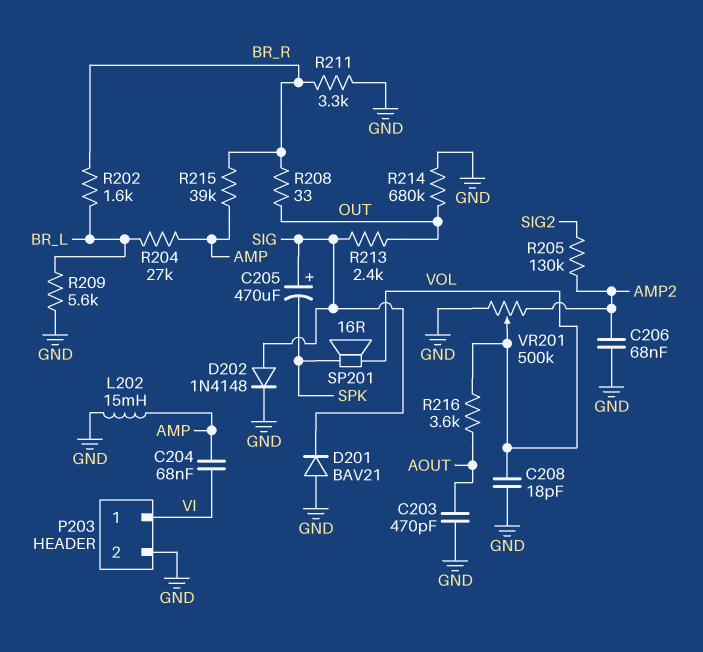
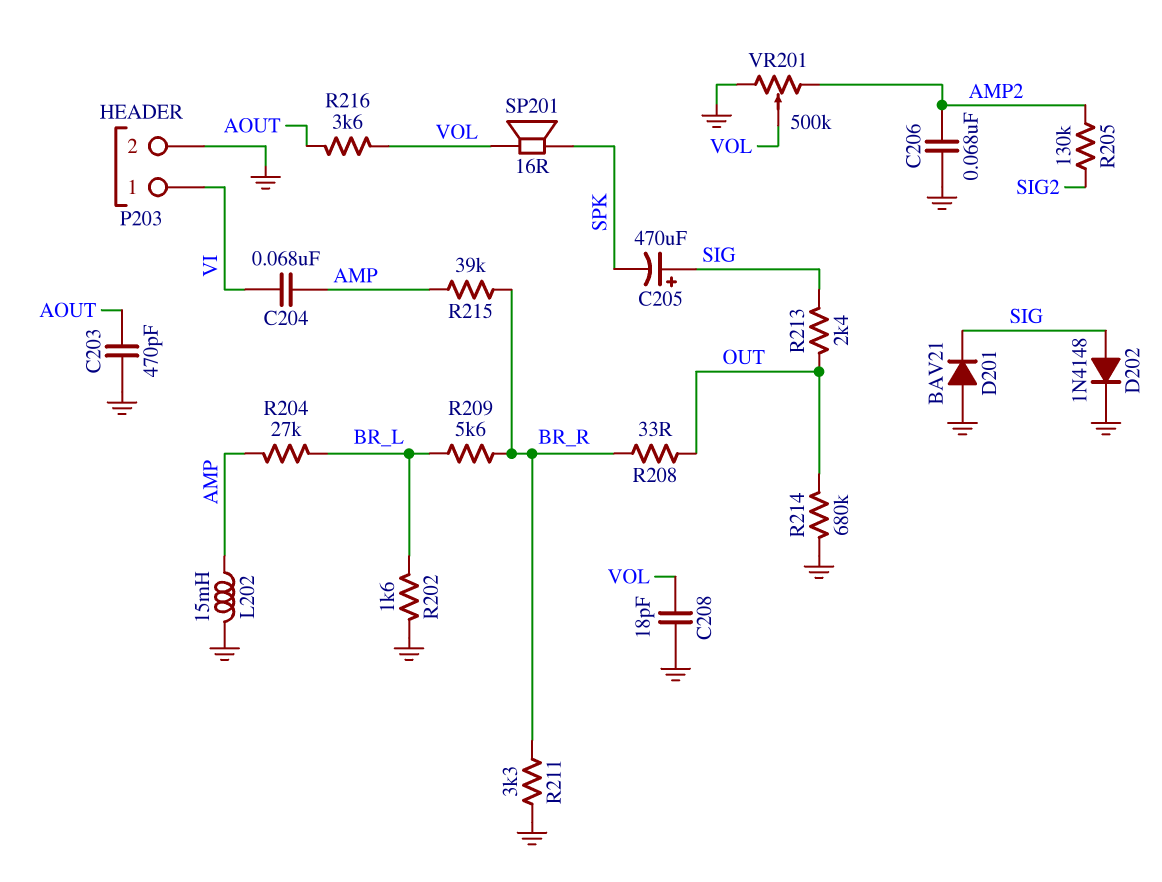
R202: 1.6k (BR_L, BR_R) -> 1.6k (BR_L, GND)
R209: 5.6k (BR_L, GND) -> 5.6k (BR_L, BR_R)

